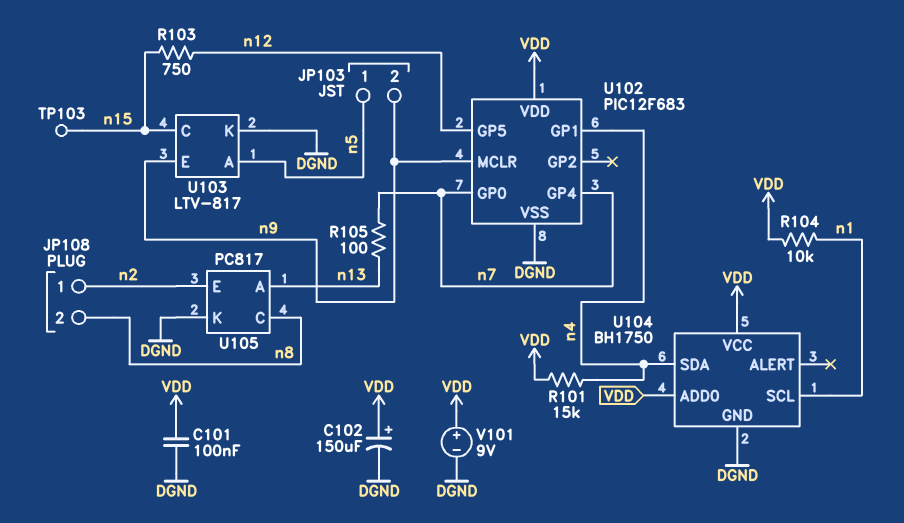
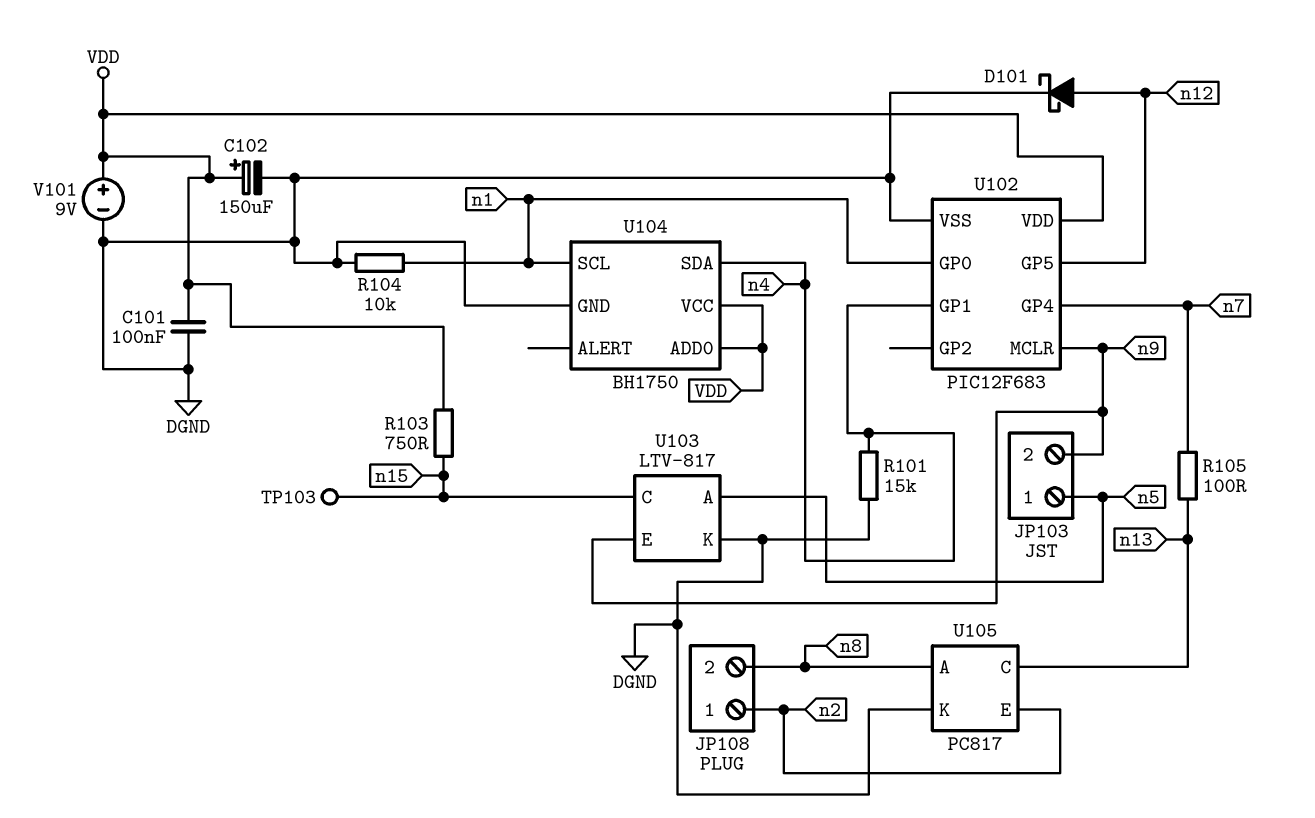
D101: none -> schottky (A n12, K DGND)
R101: 15k (VDD, n4) -> 15k (DGND, n4)
R103: 750 (n12, n15) -> 750 (VDD, n15)
R104: 10k (VDD, n1) -> 10k (DGND, n1)
U102 pin GP0: n7 -> n1
U105 pin A: n13 -> n8
U105 pin C: n8 -> n13

